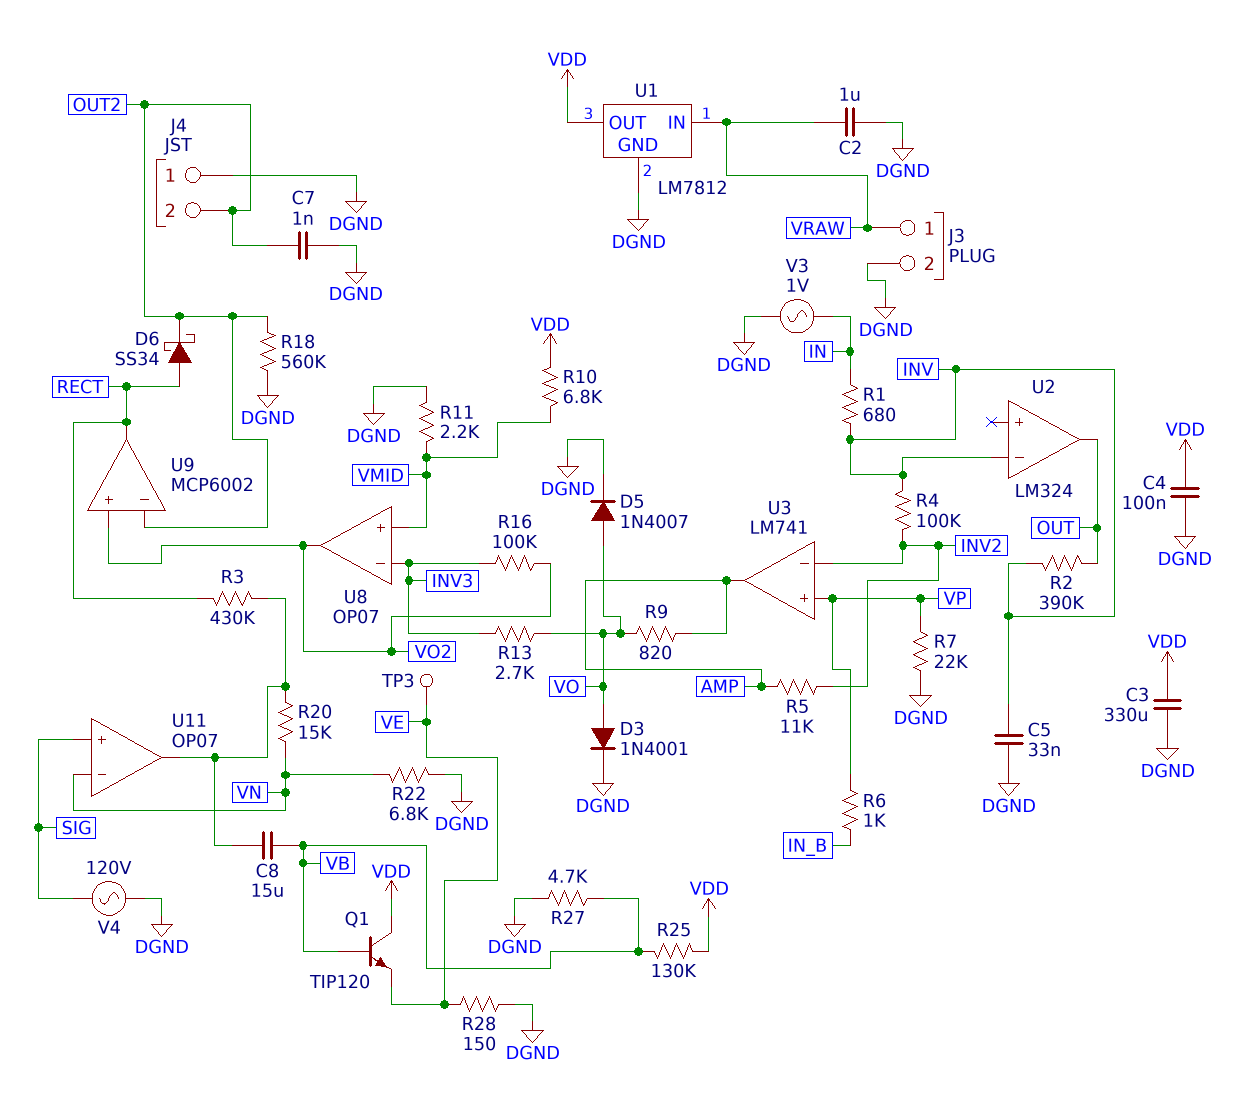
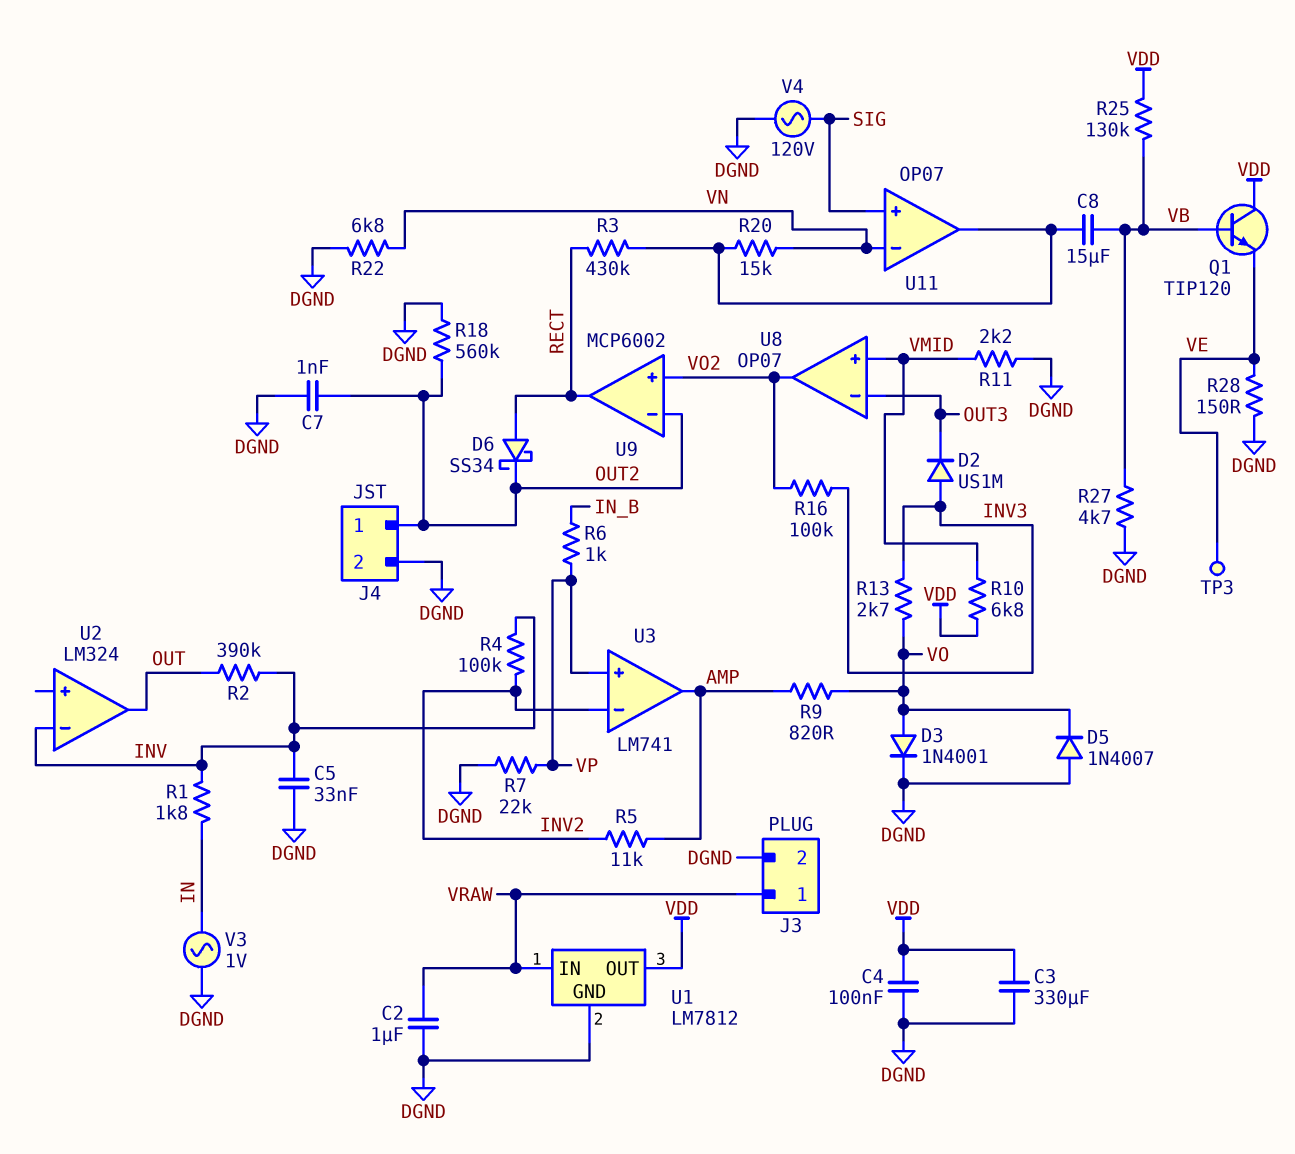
D2: none -> diode US1M (A INV3, K OUT3)
D5: diode 1N4007 (A VO, K DGND) -> diode 1N4007 (A DGND, K VO)
J4 pin 1: DGND -> OUT2
J4 pin 2: OUT2 -> DGND
R1: 680 (IN, INV) -> 1.8k (IN, INV)
U8 pin in-: INV3 -> OUT3

